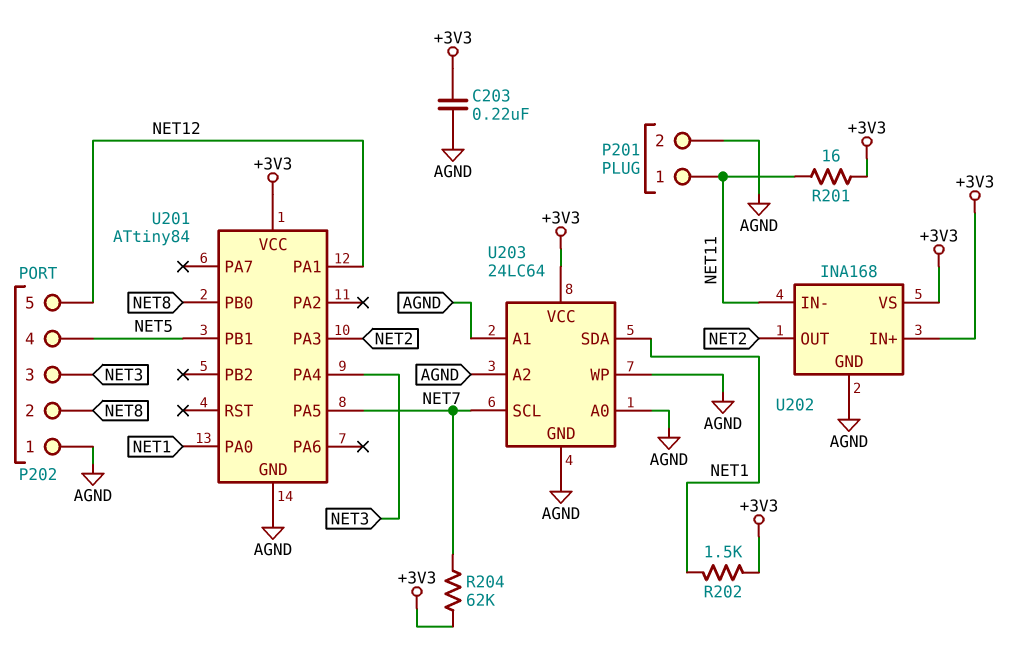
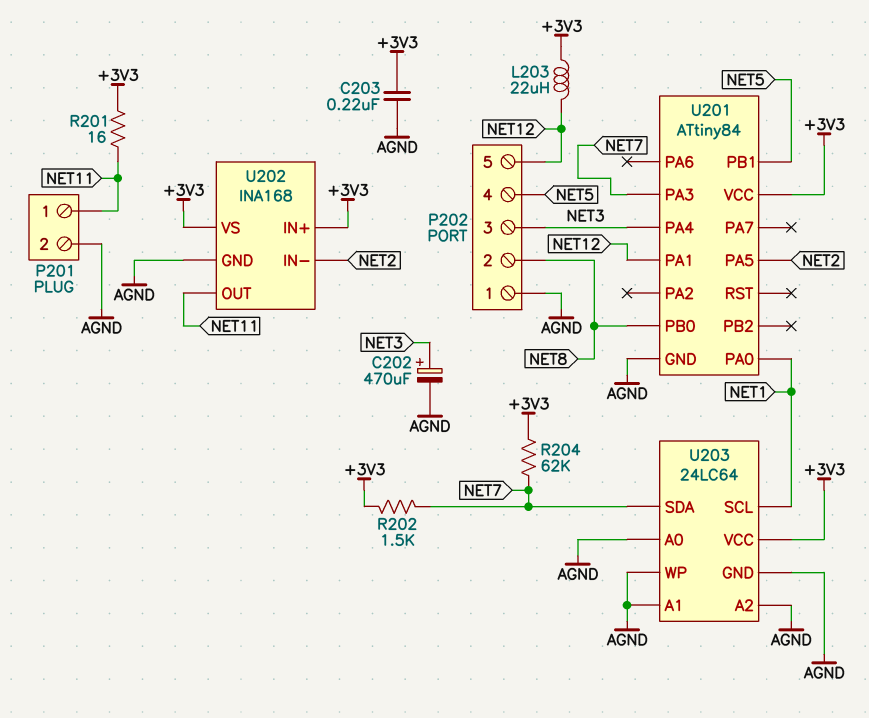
C202: none -> 470uF (plus NET3, minus AGND)
L203: none -> 22uH (+3V3, NET12)
R202: 1.5k (+3V3, NET1) -> 1.5k (+3V3, NET7)
U201 pin PA3: NET2 -> NET7
U201 pin PA5: NET7 -> NET2
U202 pin IN-: NET11 -> NET2
U202 pin OUT: NET2 -> NET11
U203 pin SCL: NET7 -> NET1
U203 pin SDA: NET1 -> NET7

